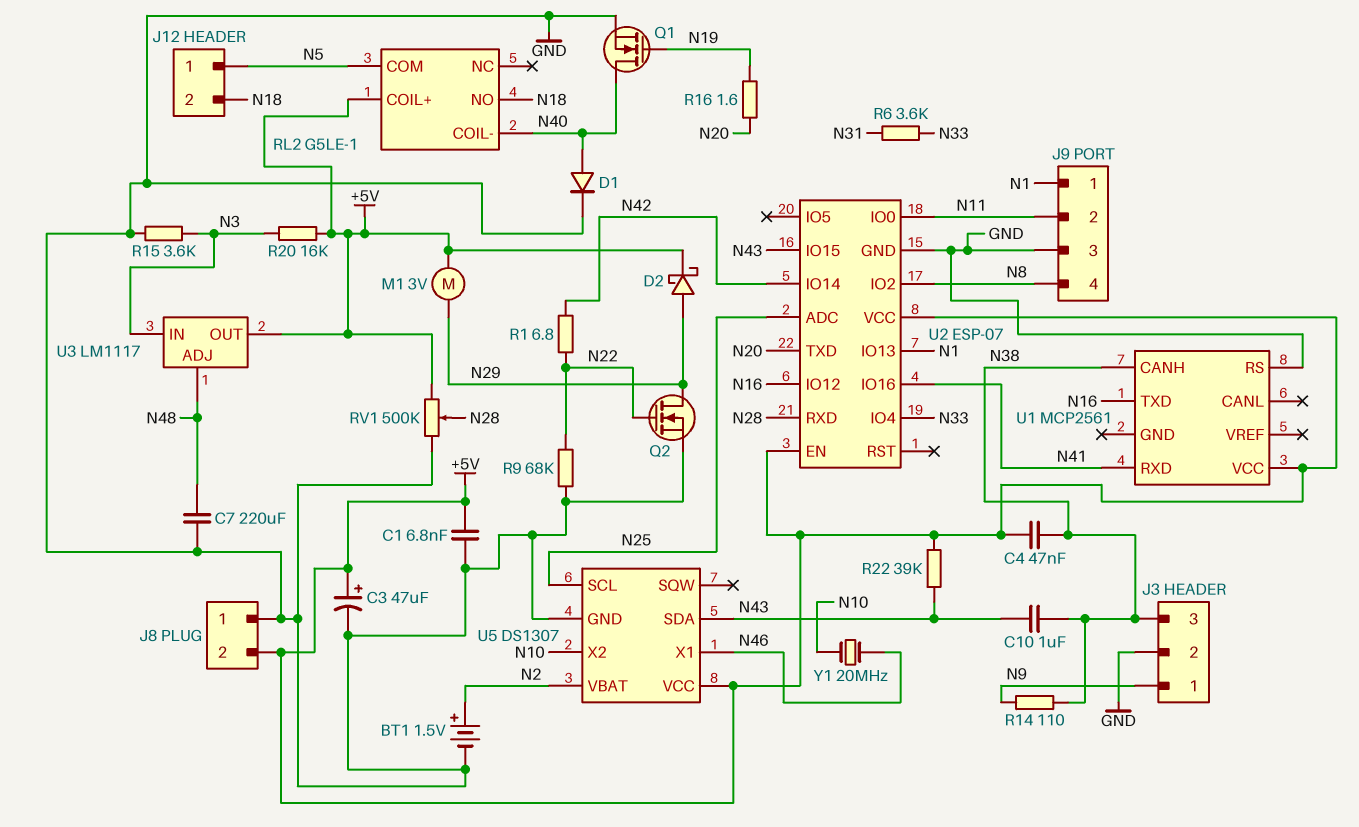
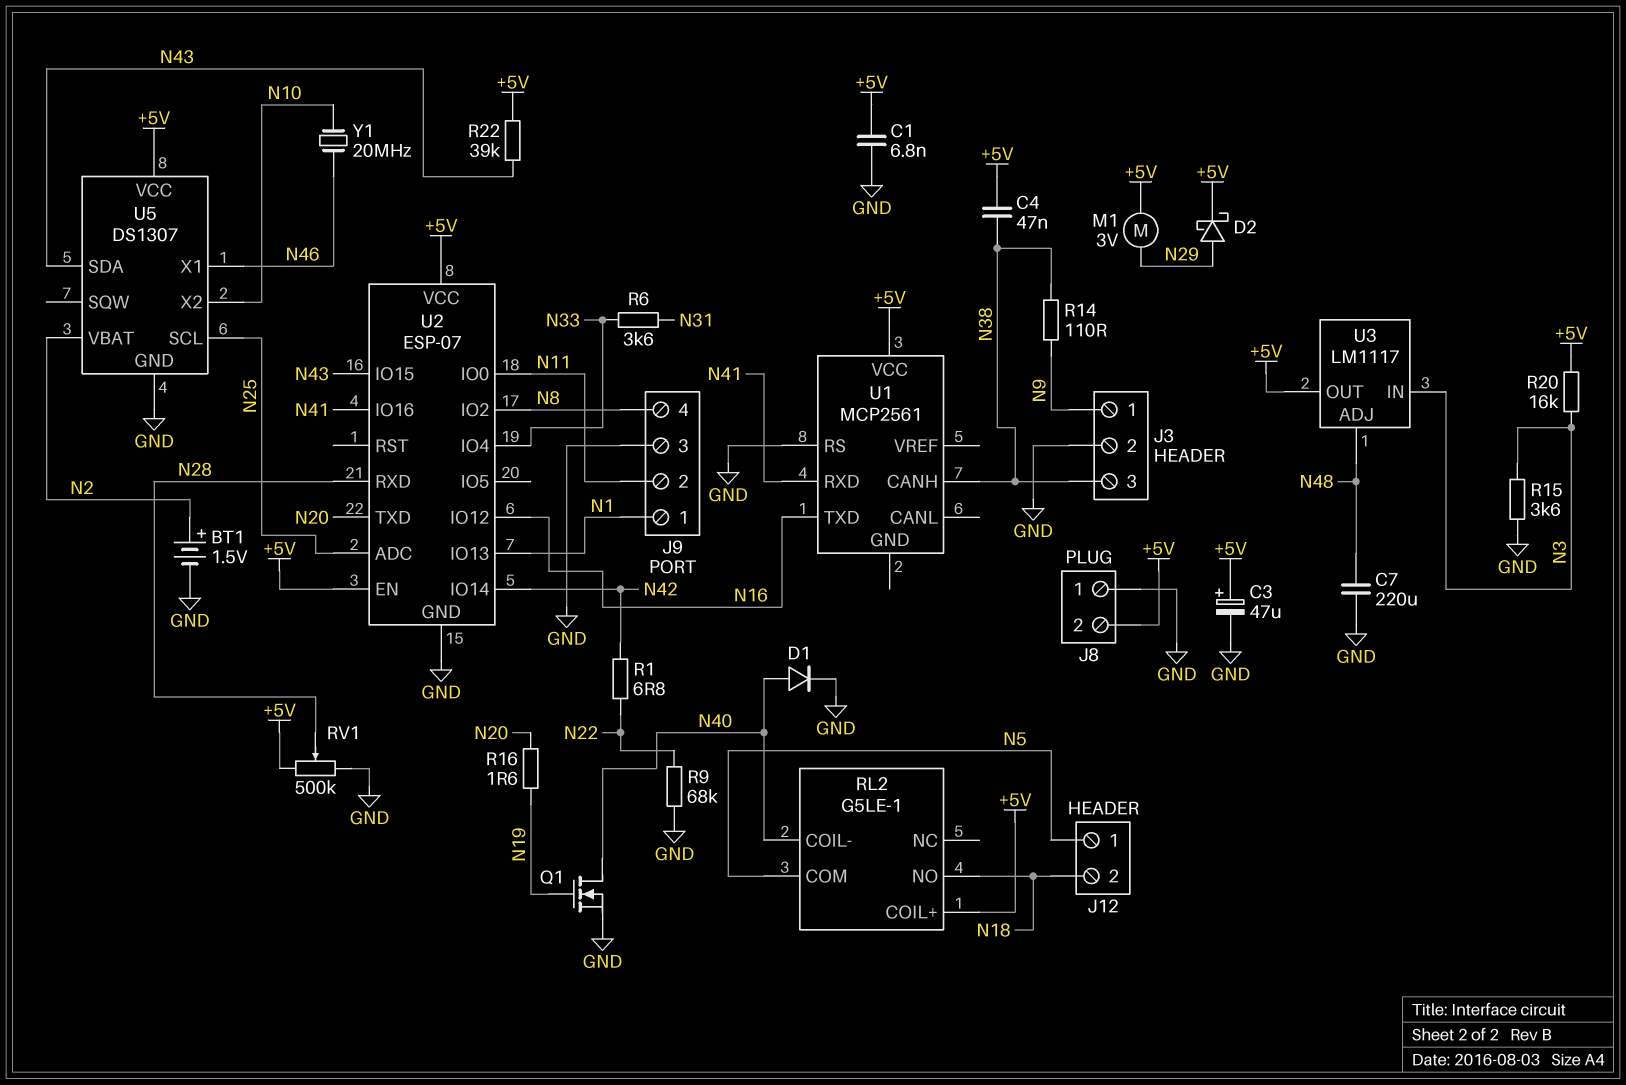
C10: 1uF (N38, N43) -> none
Q2: NMOS (G N22, D N29, S GND) -> none

